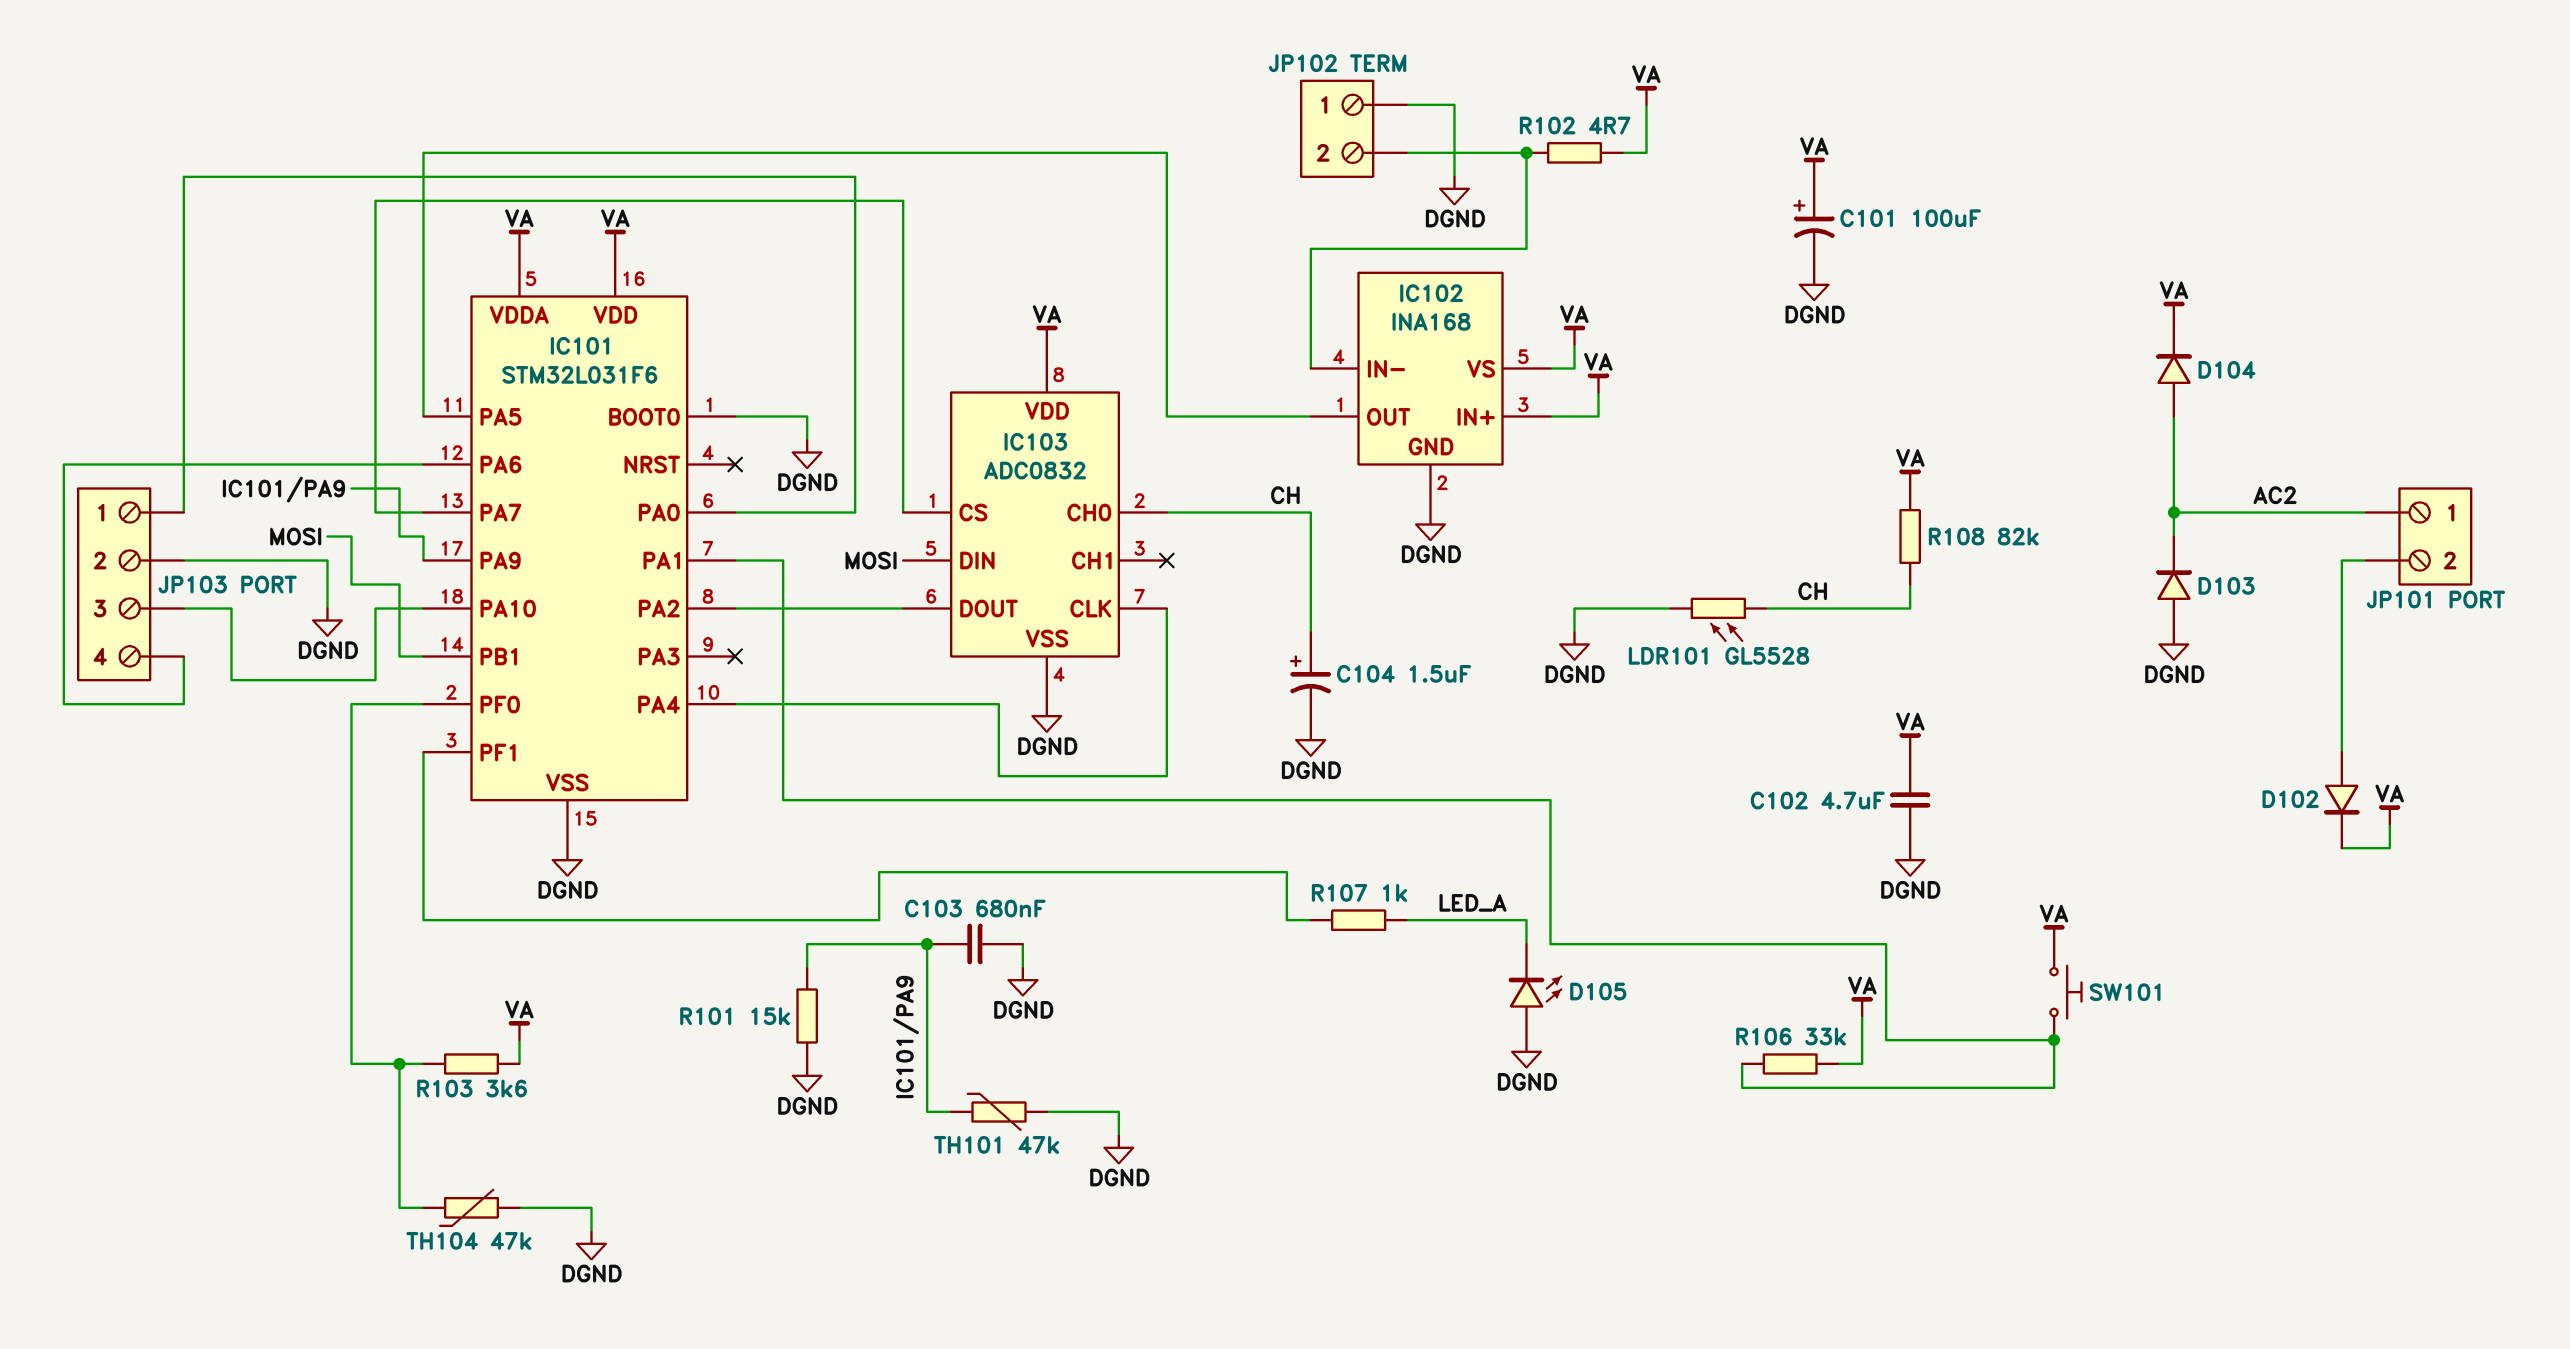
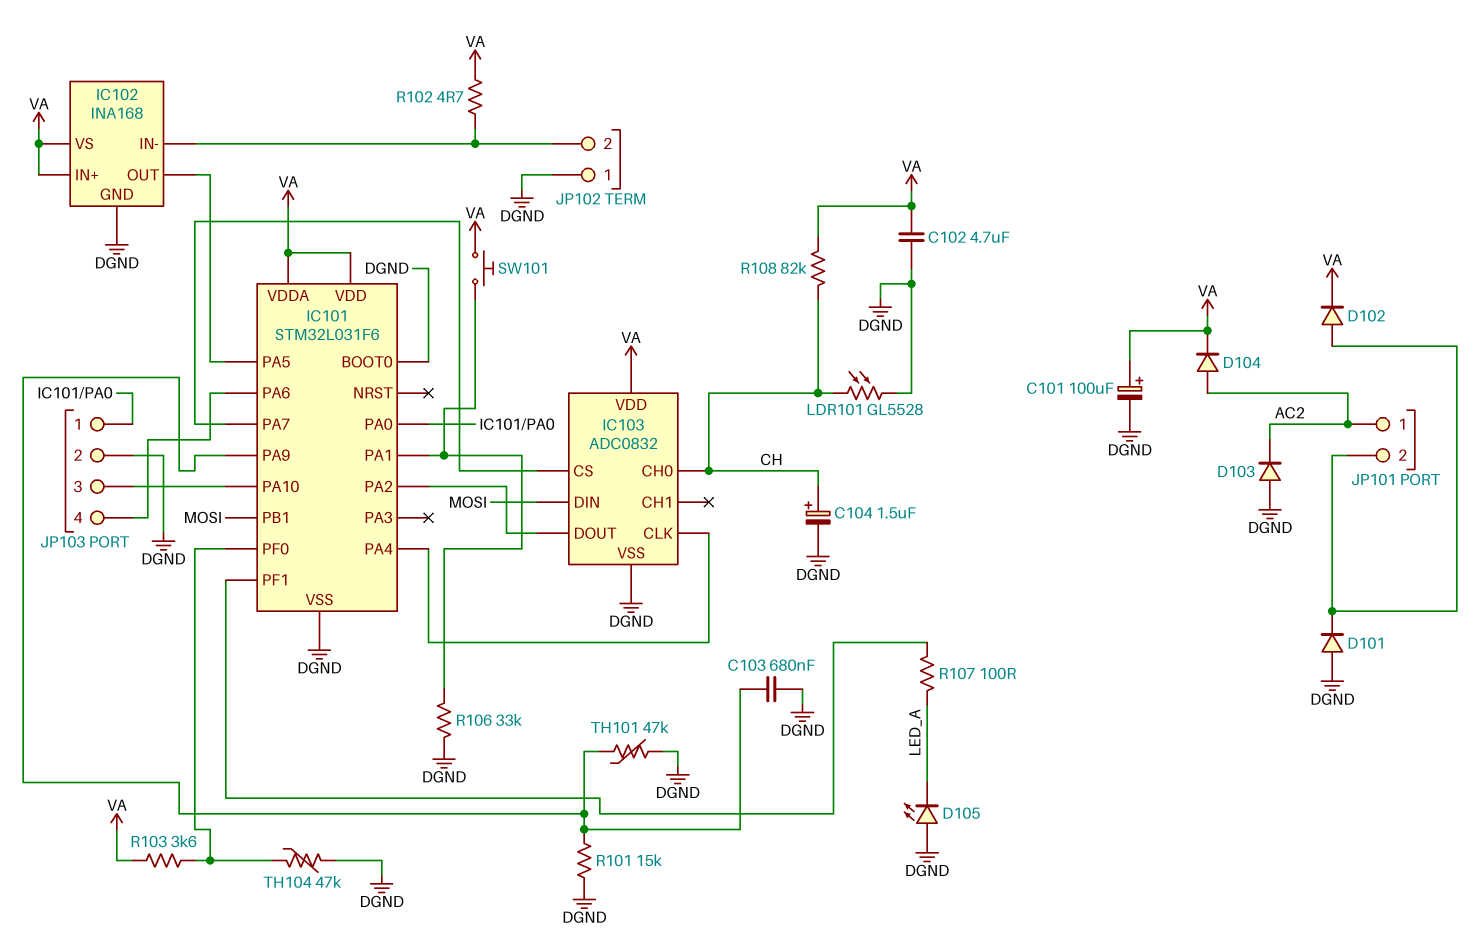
D101: none -> diode (A DGND, K JP101/2)
R106: 33k (IC101/PA1, VA) -> 33k (DGND, IC101/PA1)
R107: 1k (IC101/PF1, LED_A) -> 100 (IC101/PF1, LED_A)

